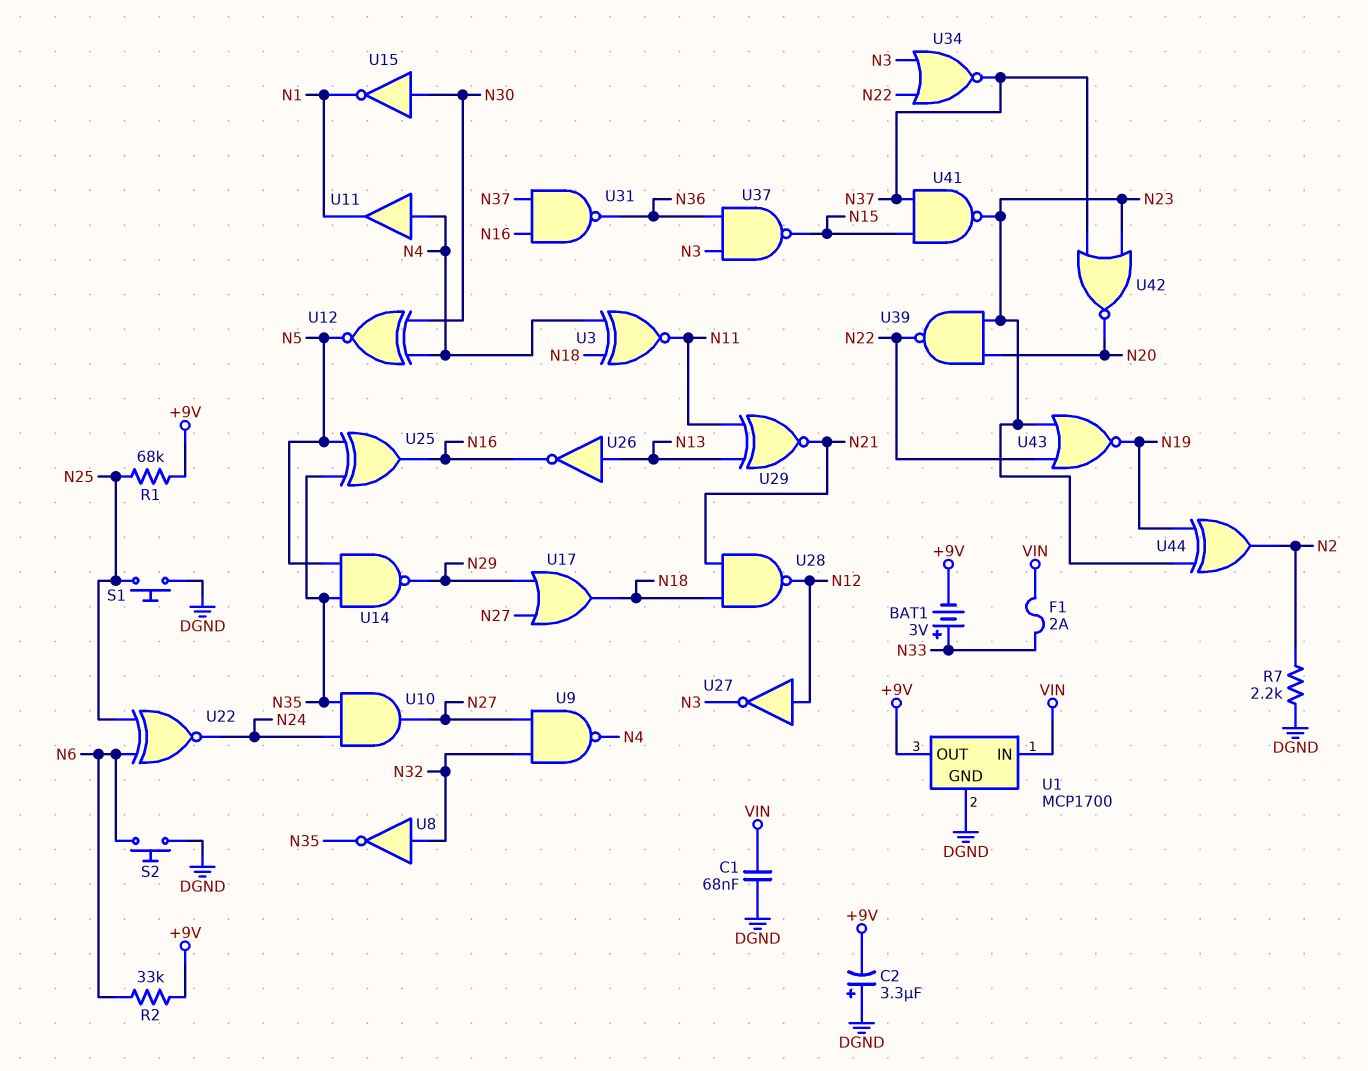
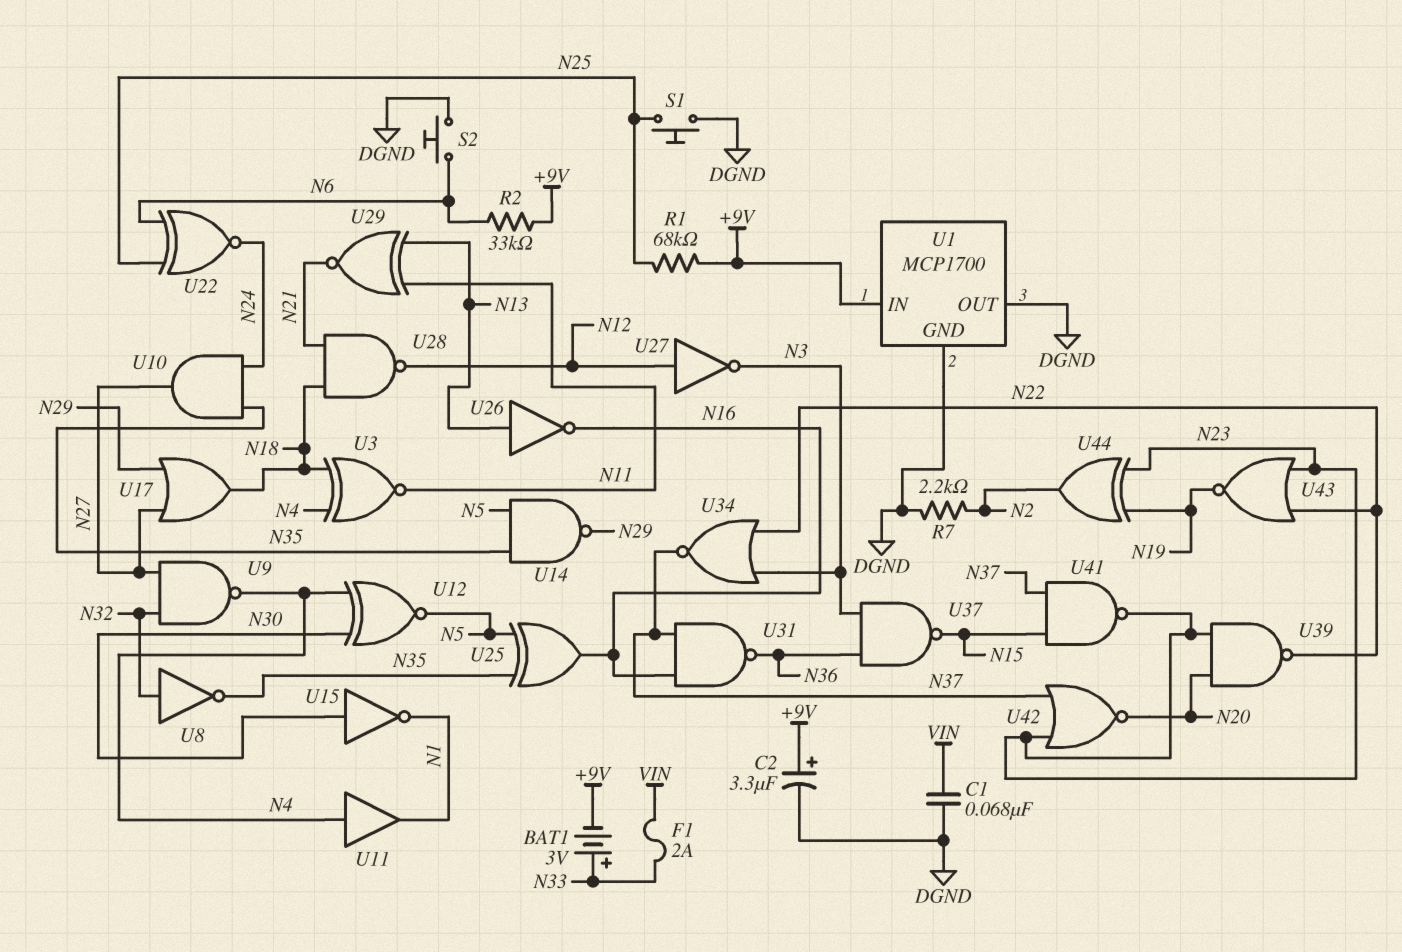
C2: 3.3uF (plus DGND, minus +9V) -> 3.3uF (plus +9V, minus DGND)
U1 pin IN: VIN -> +9V
U1 pin OUT: +9V -> DGND

